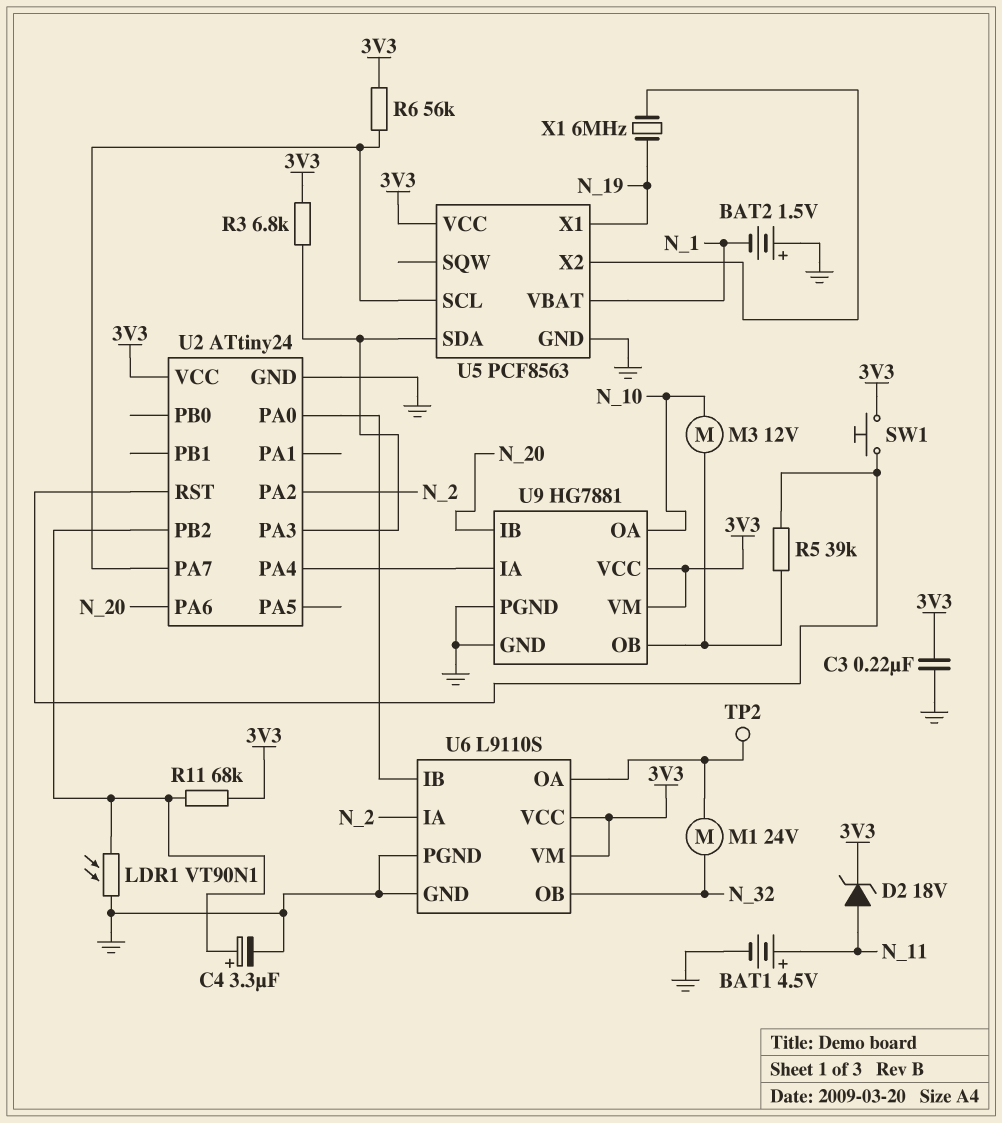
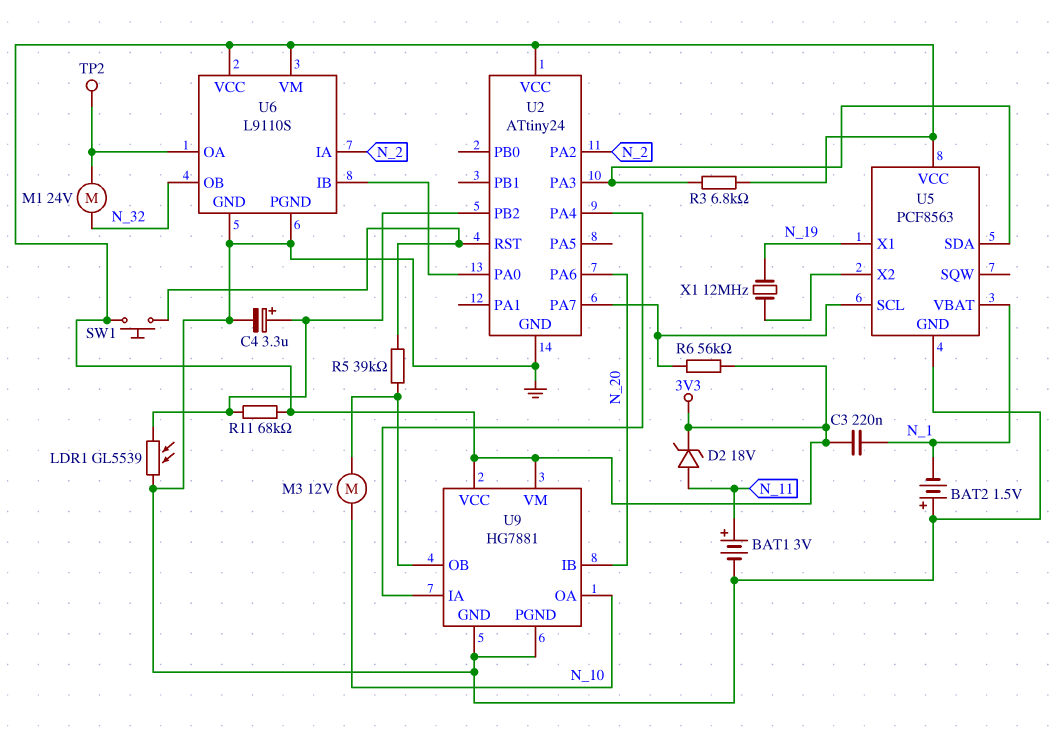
BAT1: 4.5V (plus N_11, minus GND) -> 3V (plus N_11, minus GND)
C3: 220nF (3V3, GND) -> 220nF (3V3, N_1)
LDR1: VT90N1 (GND, U2/PB2) -> GL5539 (GND, U2/PB2)
X1: 6MHz (N_19, U5/X2) -> 12MHz (N_19, U5/X2)

